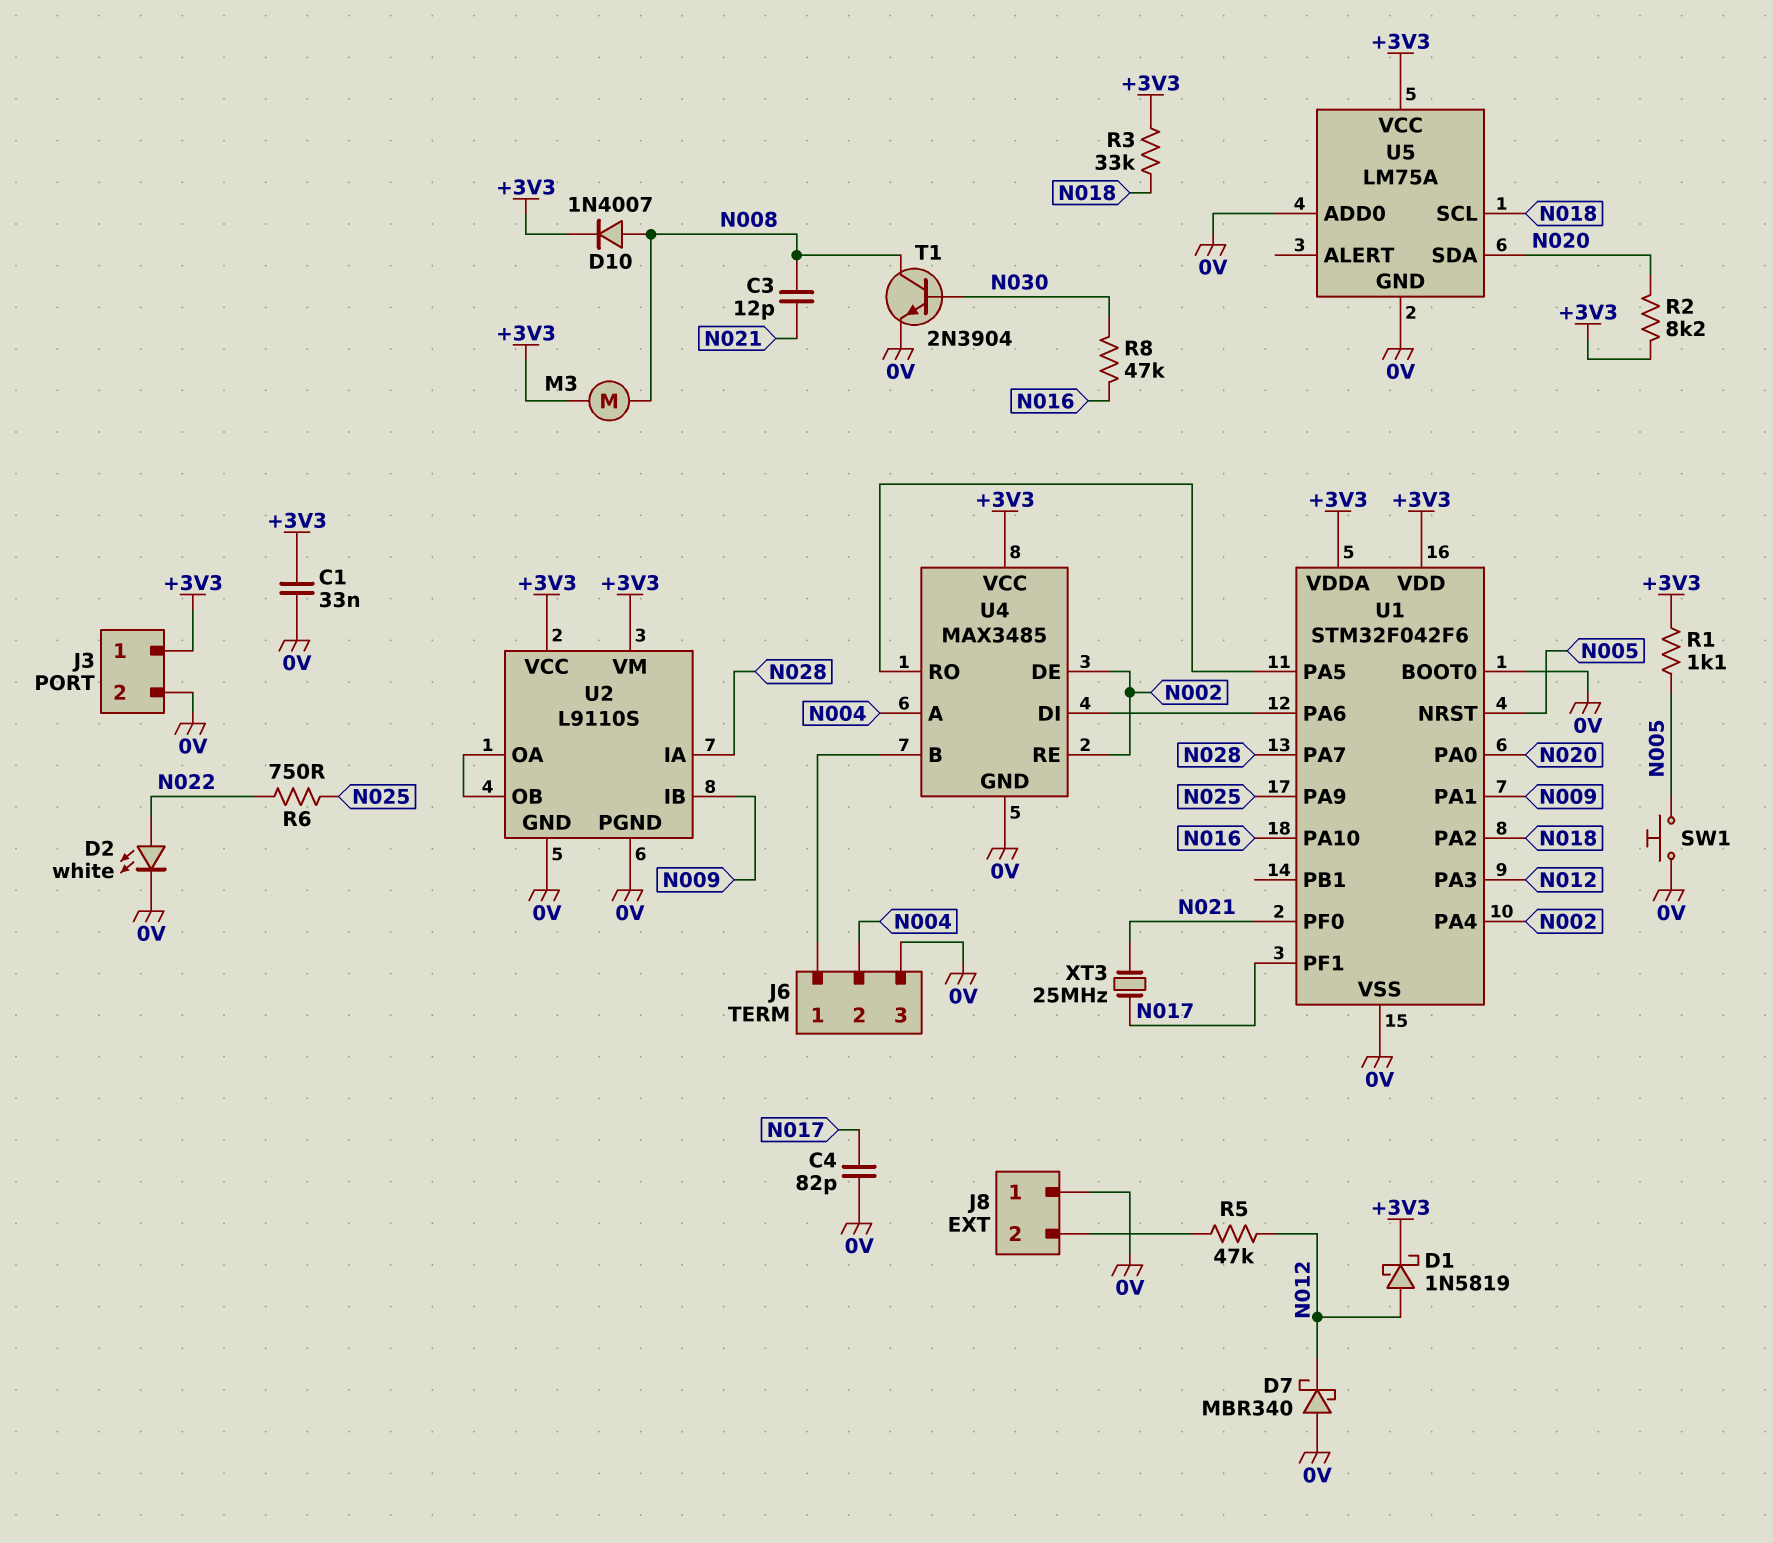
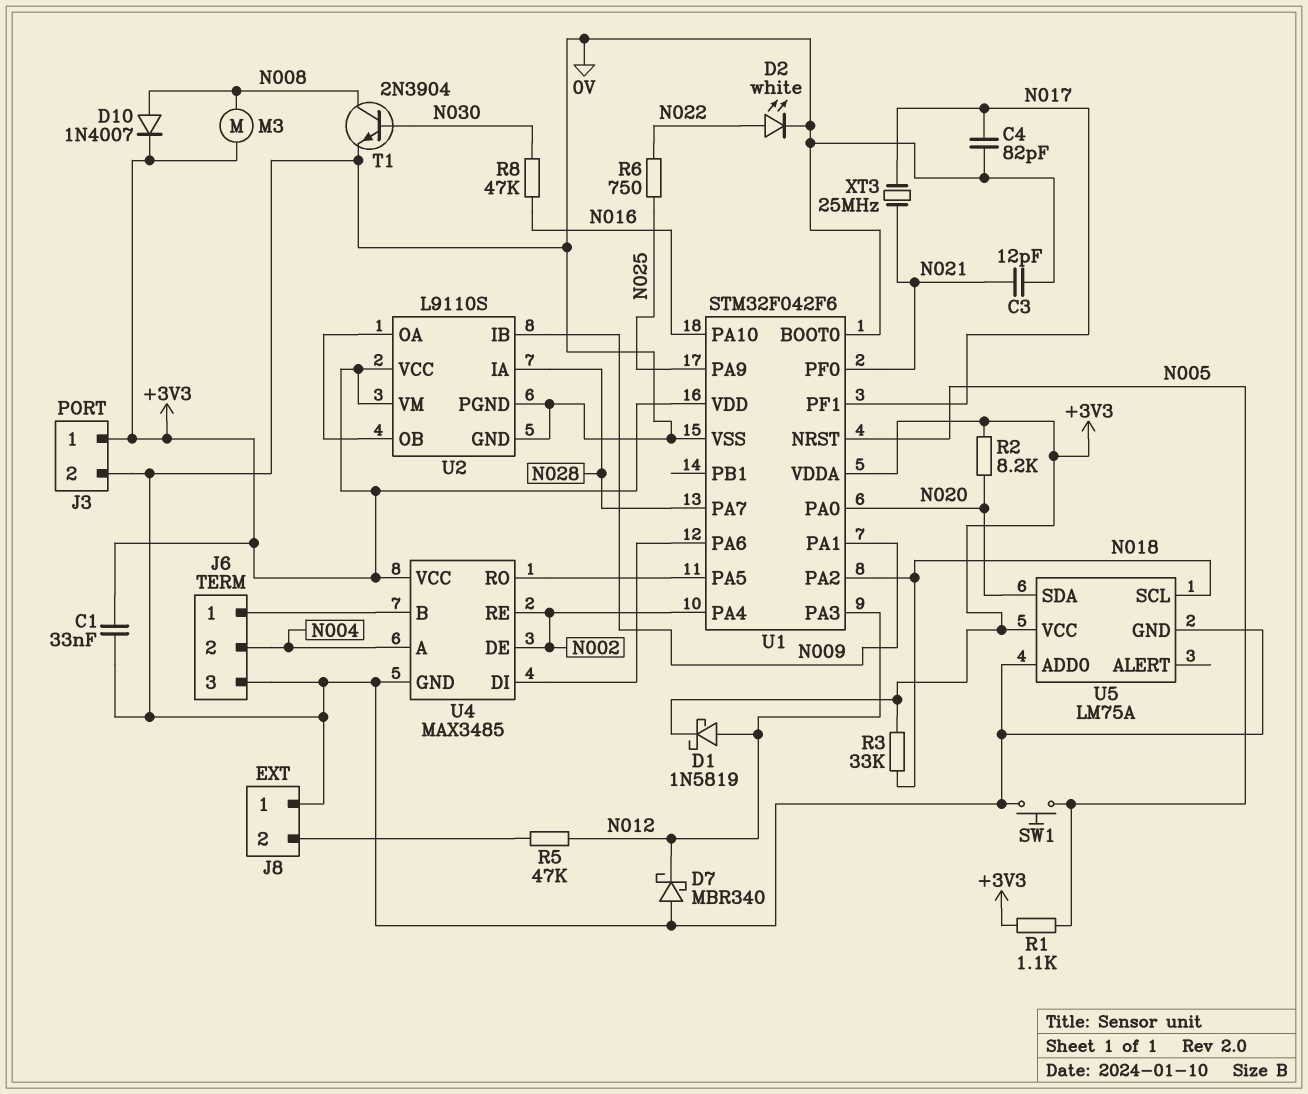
C3: 12pF (N008, N021) -> 12pF (0V, N021)

